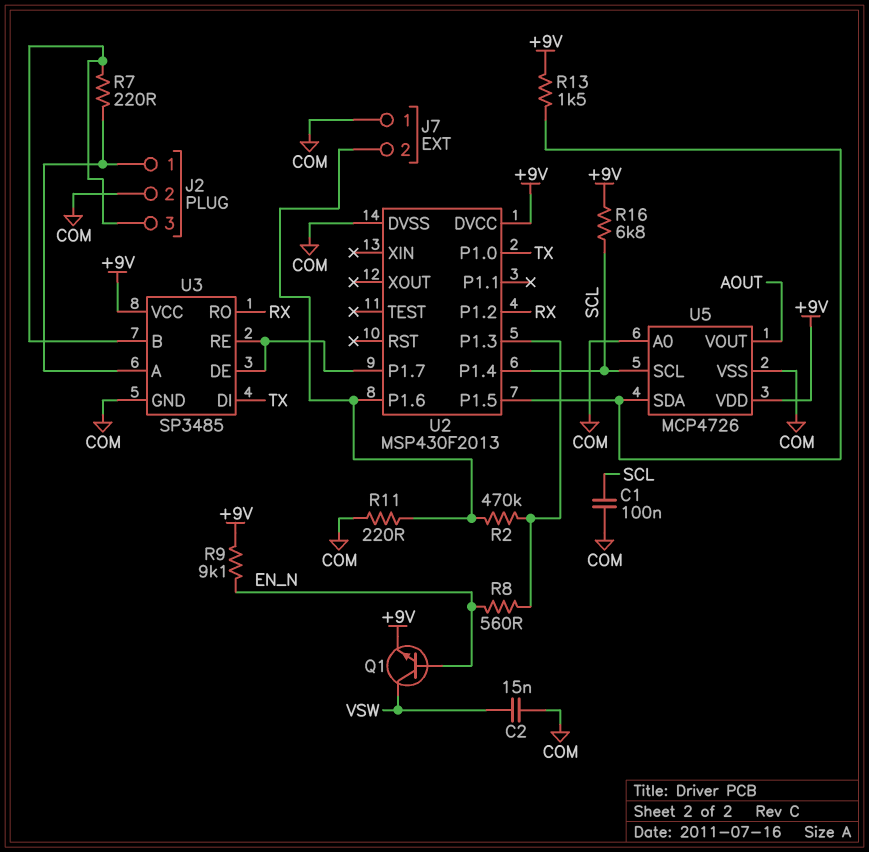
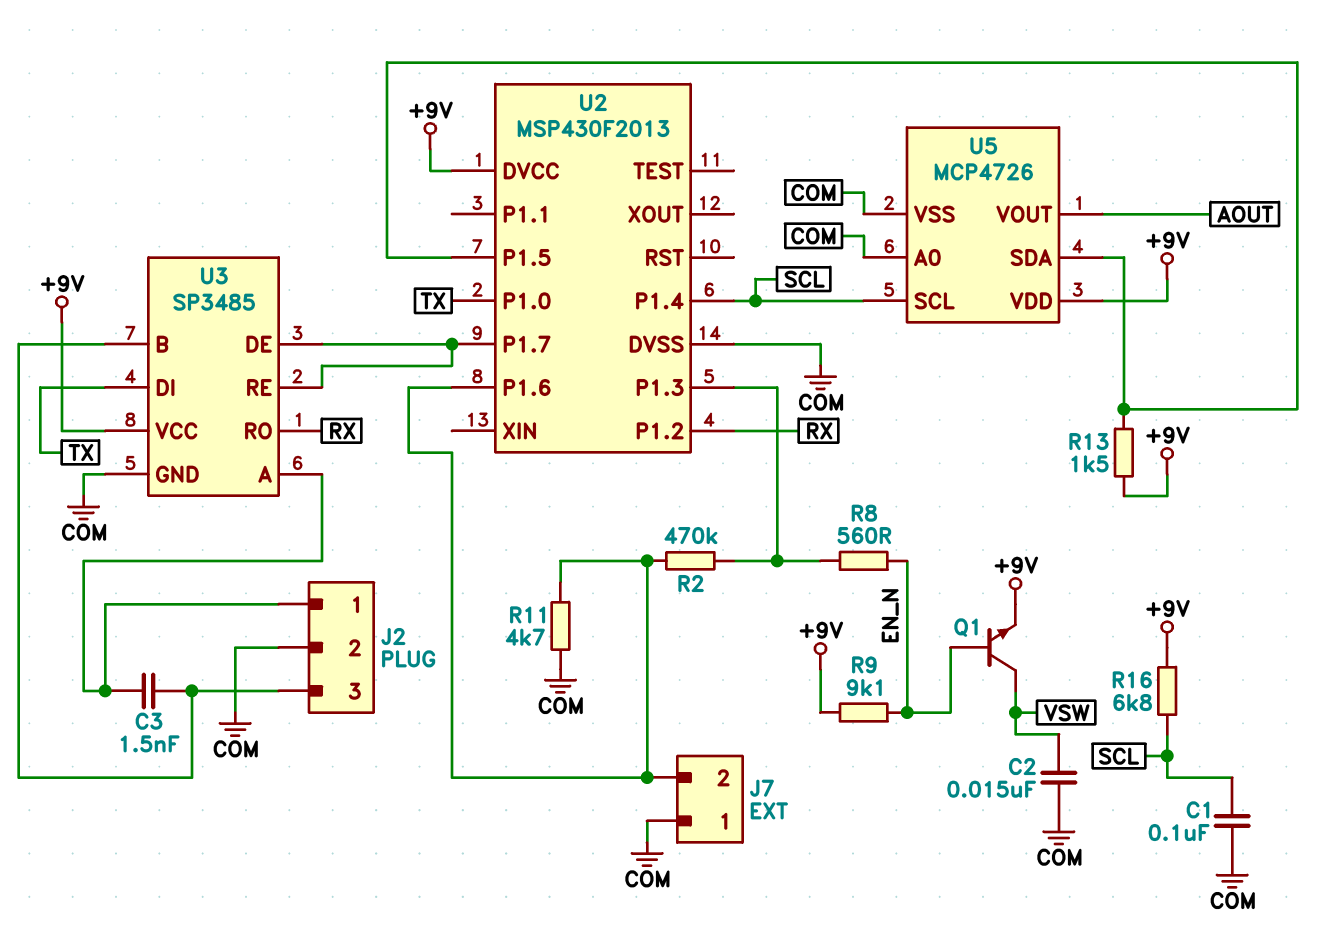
C3: none -> 1.5nF (J2/1, J2/3)
R7: 220 (J2/1, J2/3) -> none
R11: 220 (COM, J7/2) -> 4.7k (COM, J7/2)

